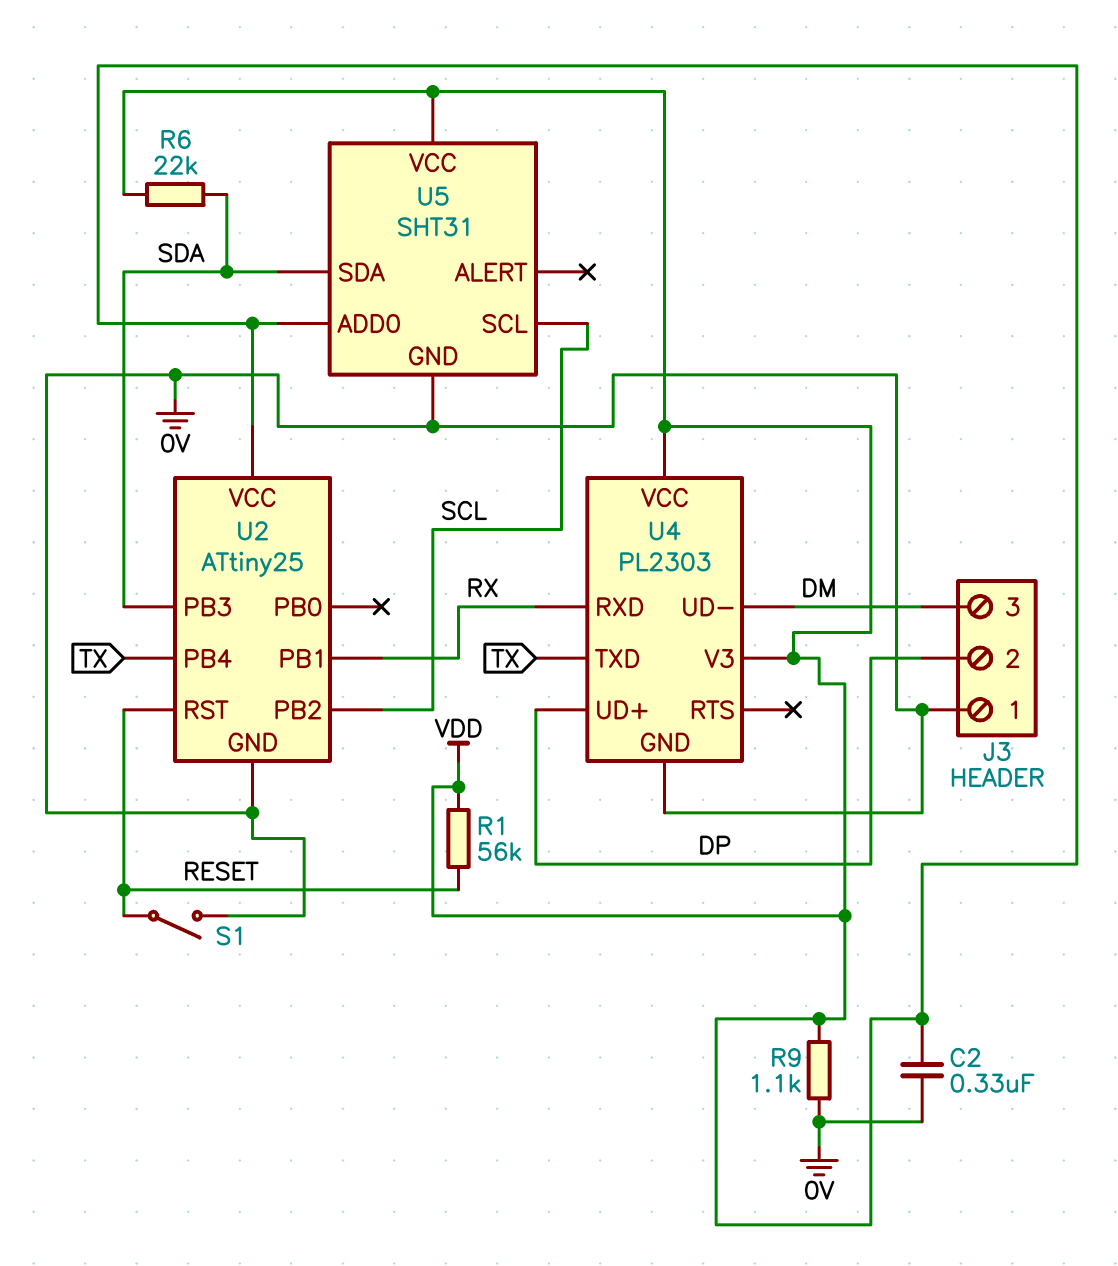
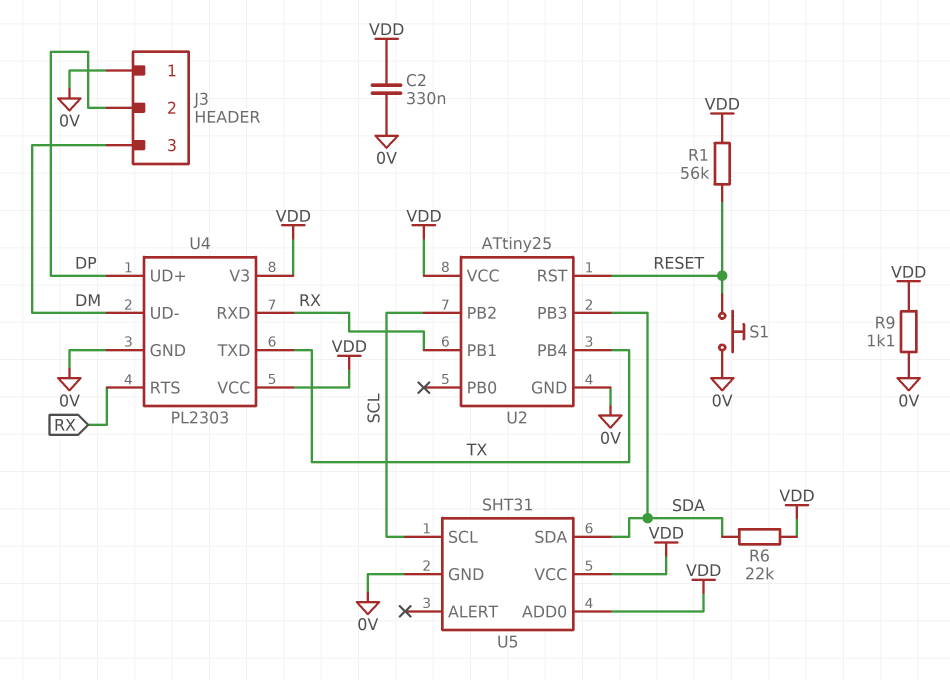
S1: switch (0V, RESET) -> button (0V, RESET)
U4 pin RTS: none -> RX

